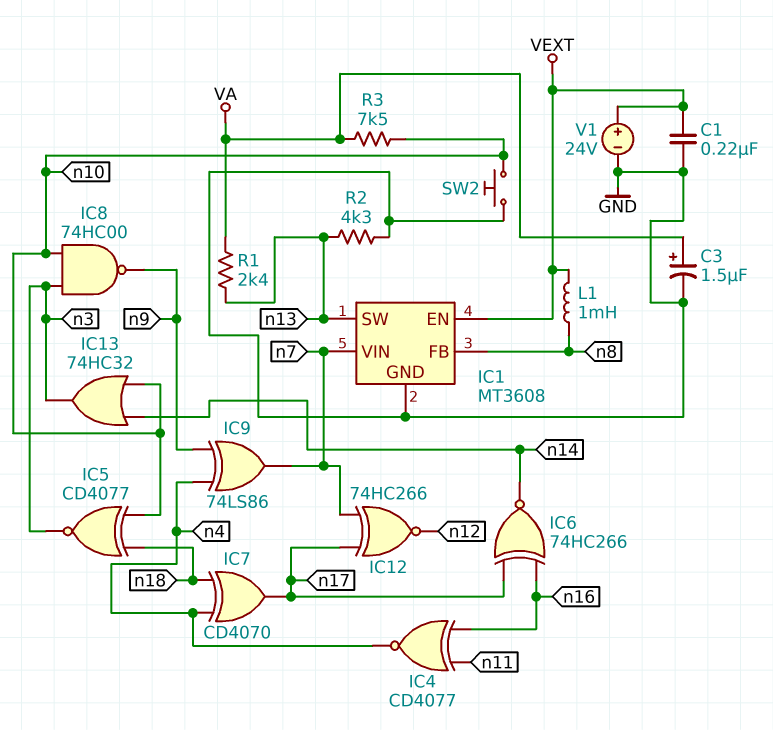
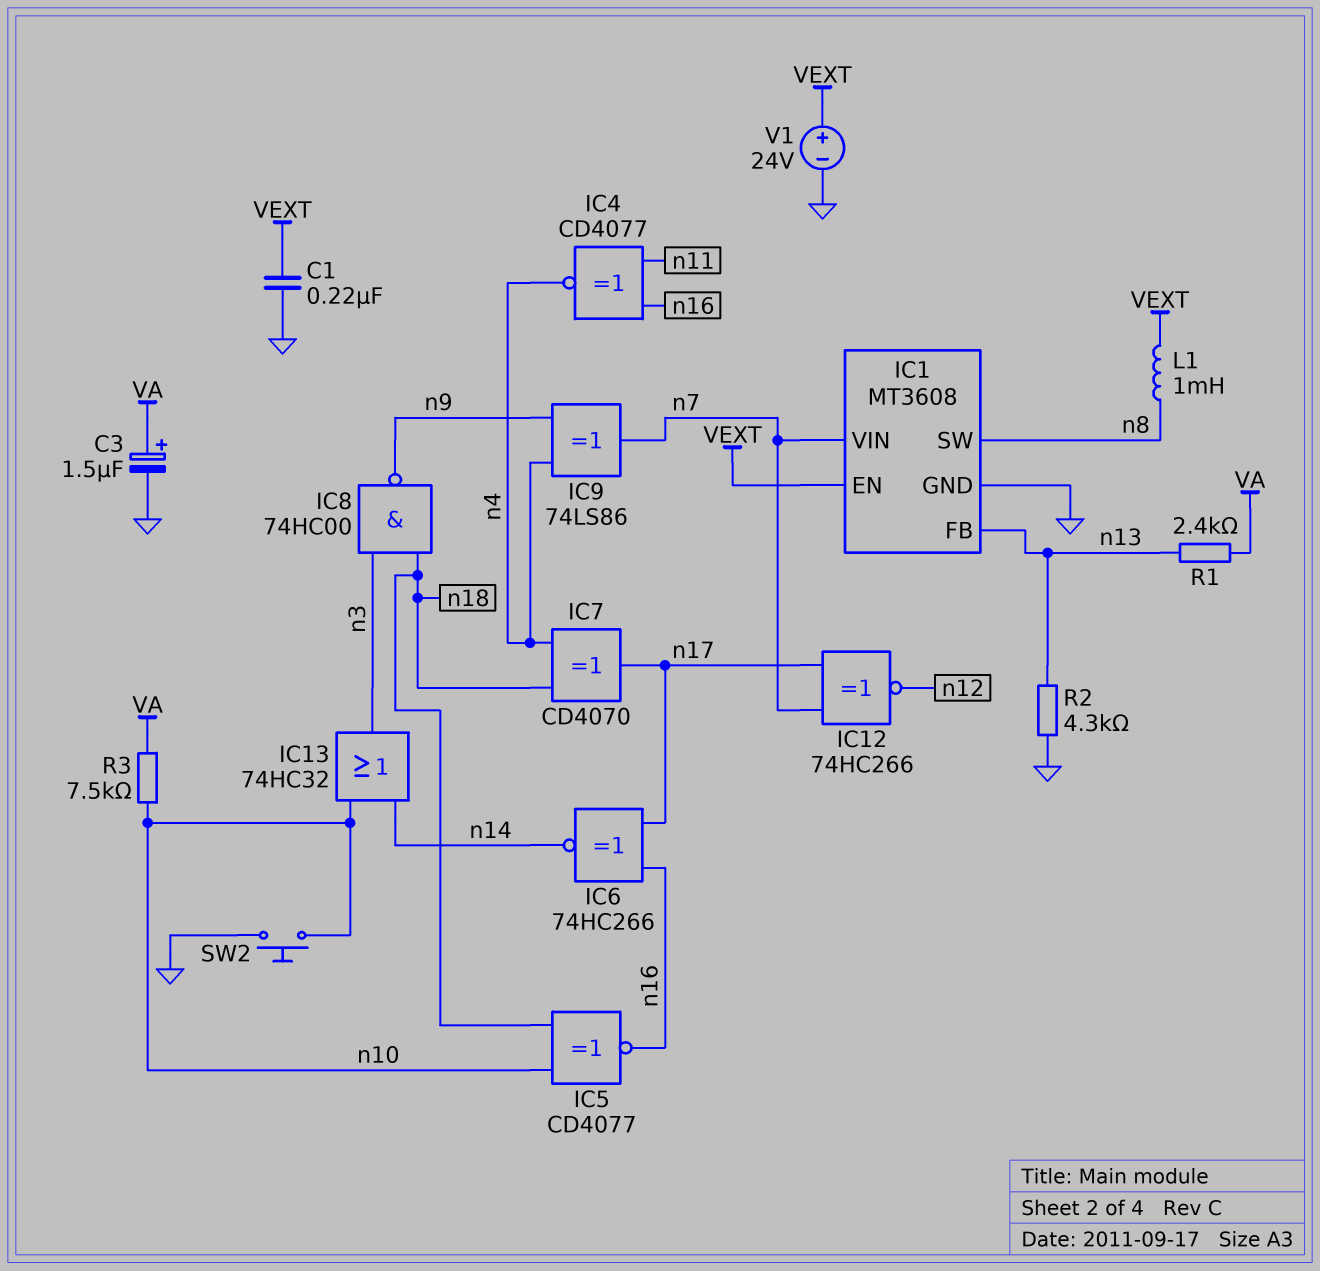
IC1 pin FB: n8 -> n13
IC1 pin SW: n13 -> n8
IC5: XNOR CD4077 (in n10, in n18, out n3) -> XNOR CD4077 (in n10, in n18, out n16)
IC8: NAND 74HC00 (in n3, in n10, out n9) -> NAND 74HC00 (in n3, in n18, out n9)

